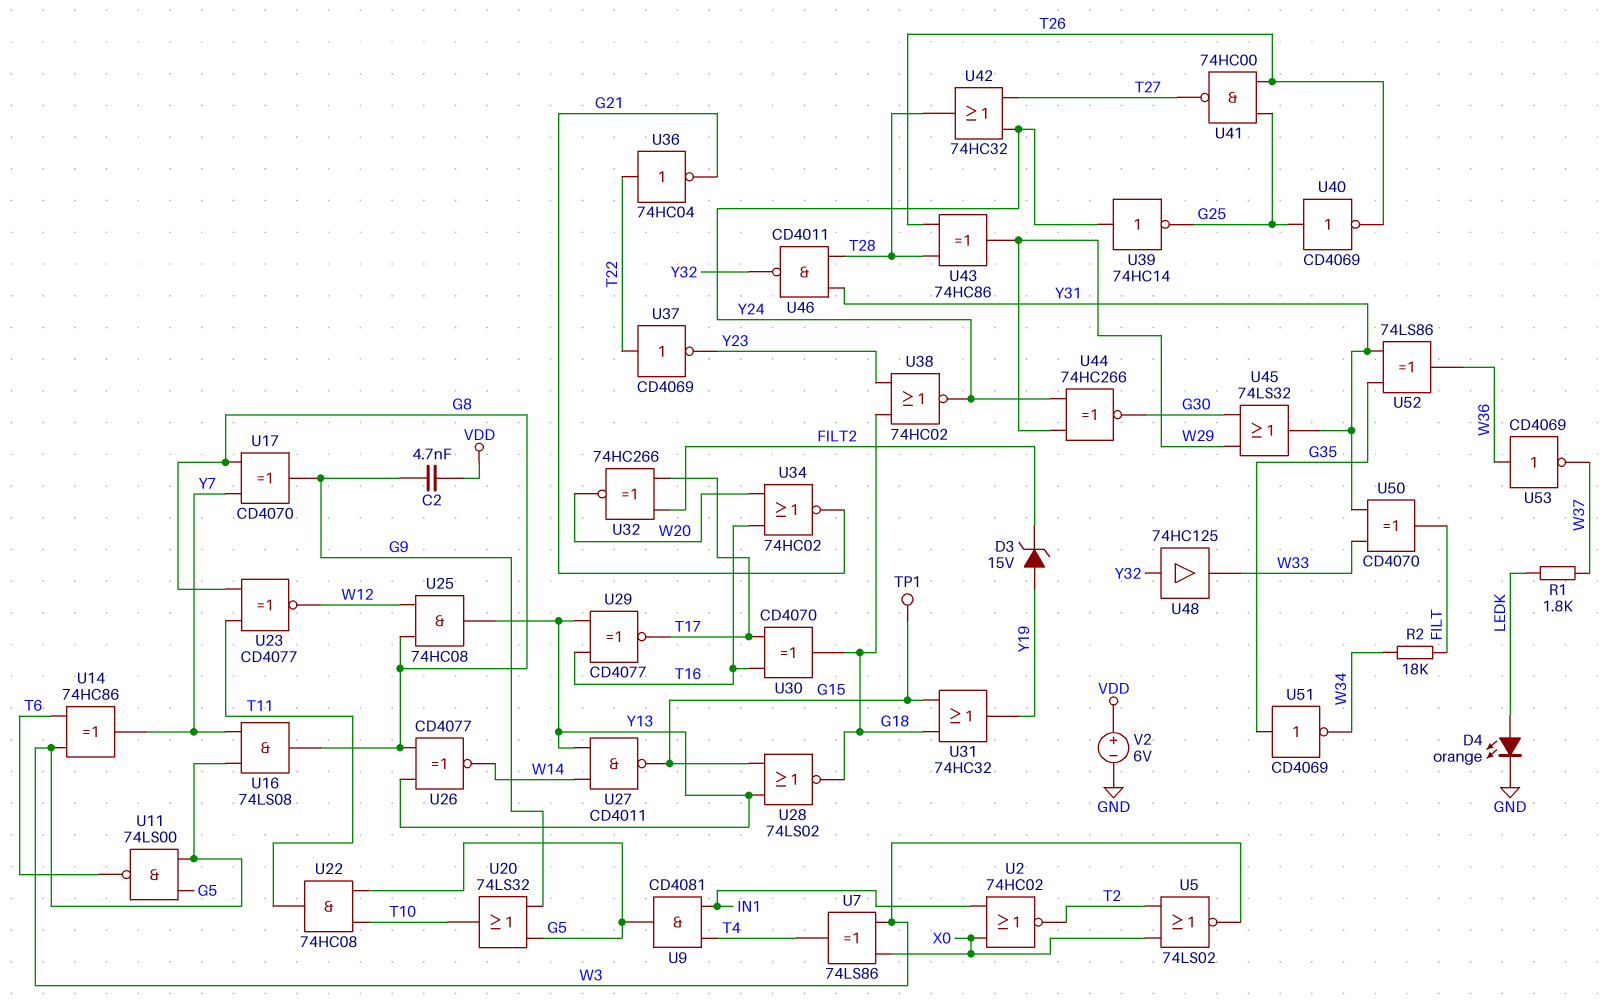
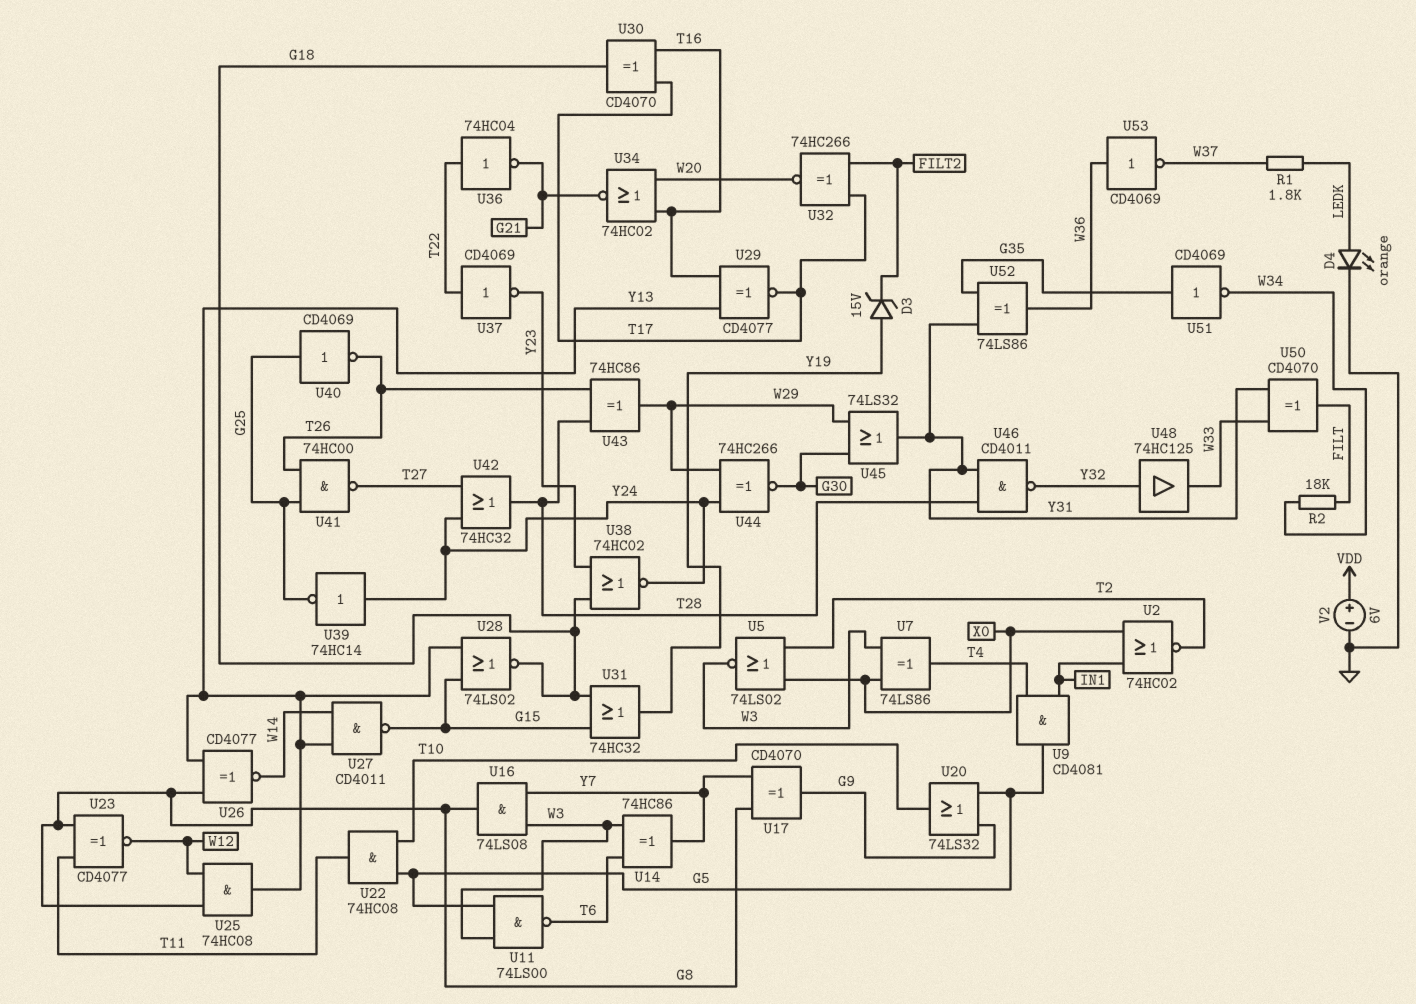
C2: 4.7nF (G9, VDD) -> none
TP1: test point (G15) -> none

